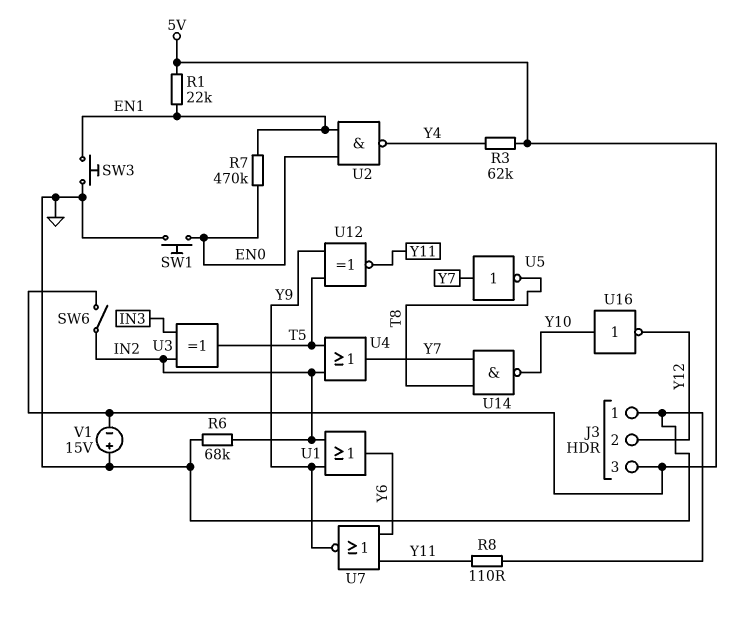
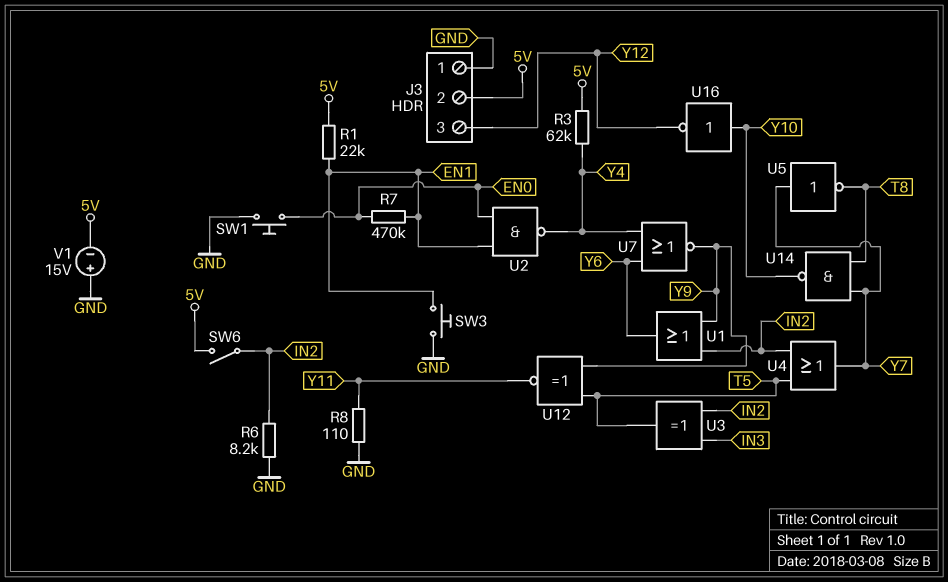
J3 pin 2: Y12 -> 5V
J3 pin 3: 5V -> Y12
R6: 68k (GND, IN2) -> 8.2k (GND, IN2)
U7: NOR (in Y6, in Y11, out Y9) -> NOR (in Y4, in Y6, out Y9)

